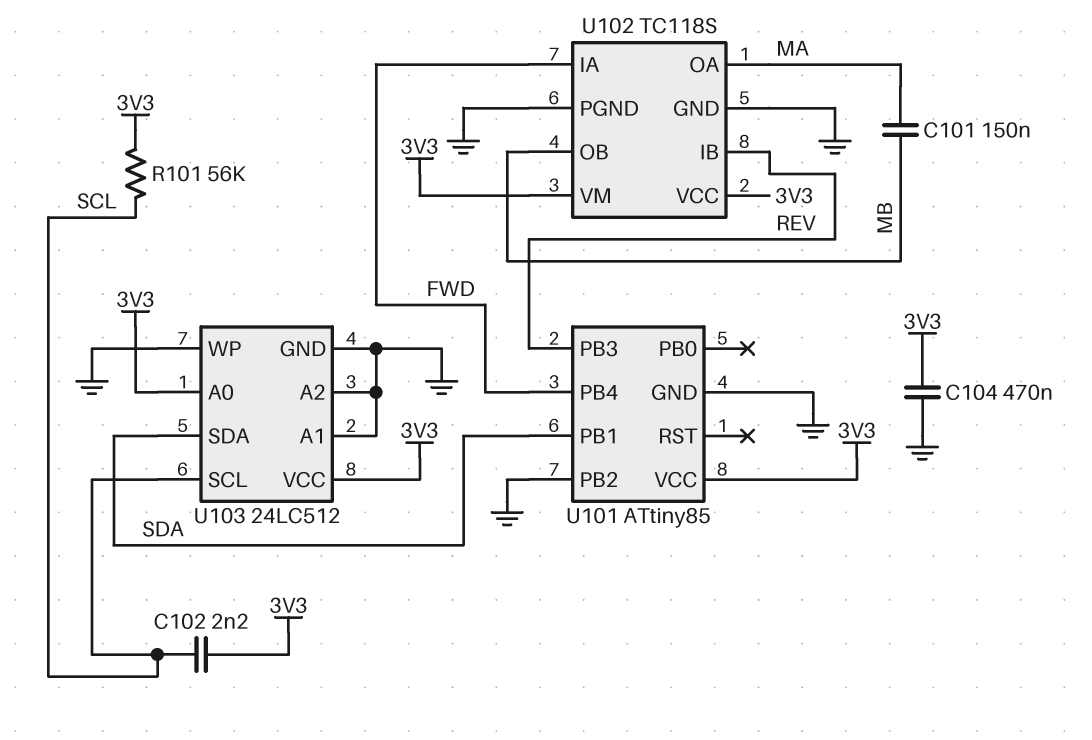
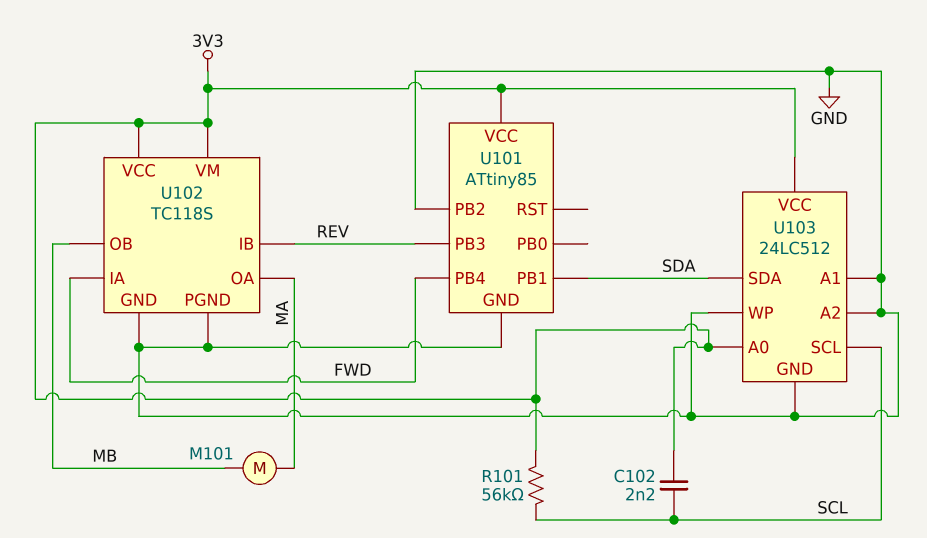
C101: 150nF (MA, MB) -> none
C104: 470nF (3V3, GND) -> none
M101: none -> motor (MA, MB)

